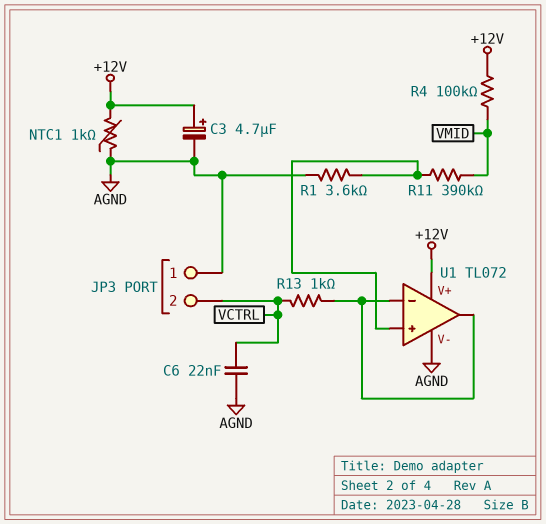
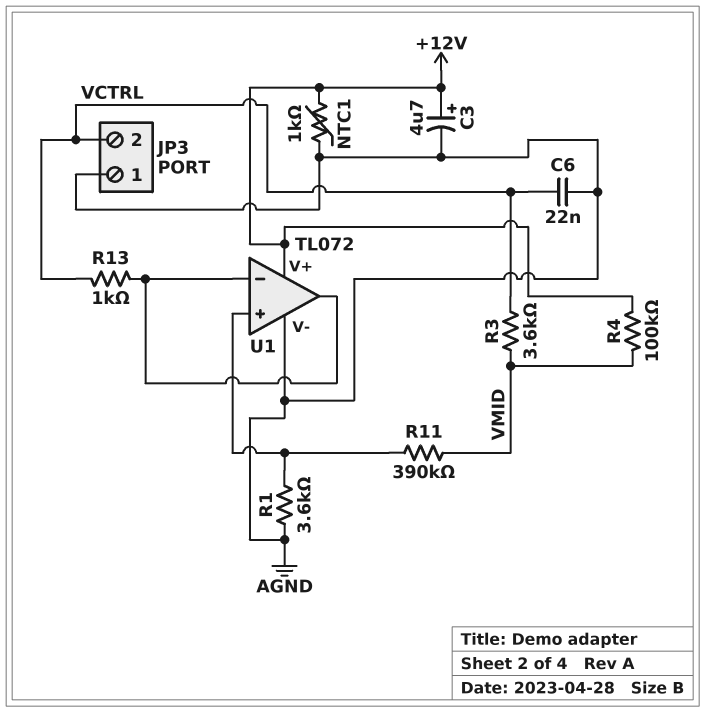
R3: none -> 3.6k (VCTRL, VMID)

